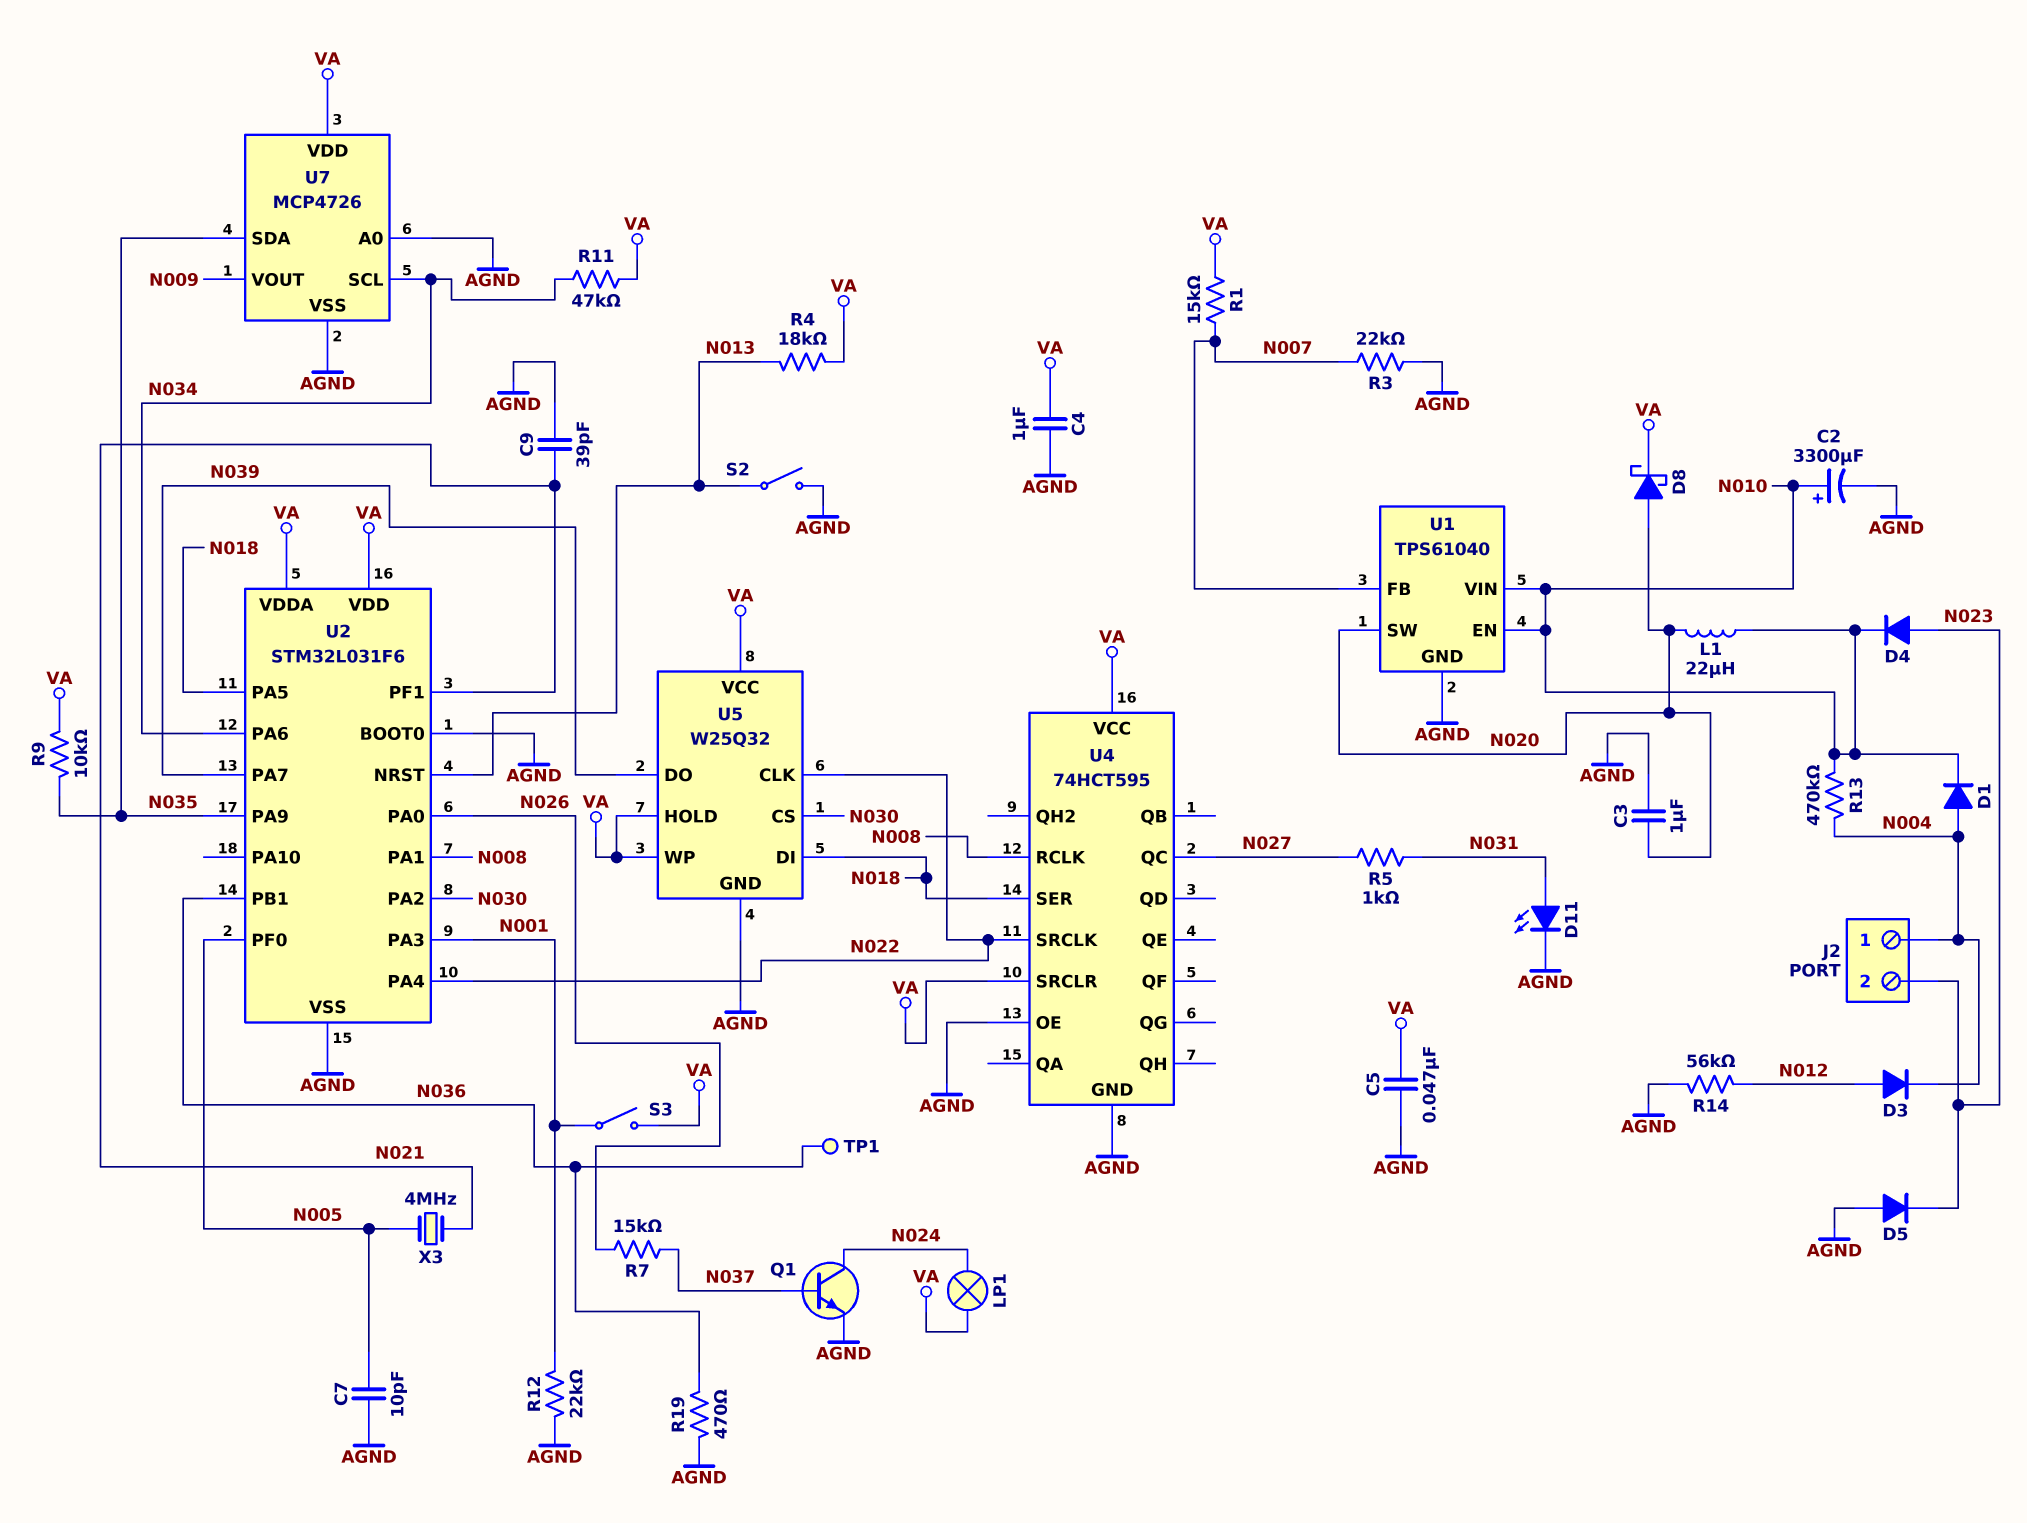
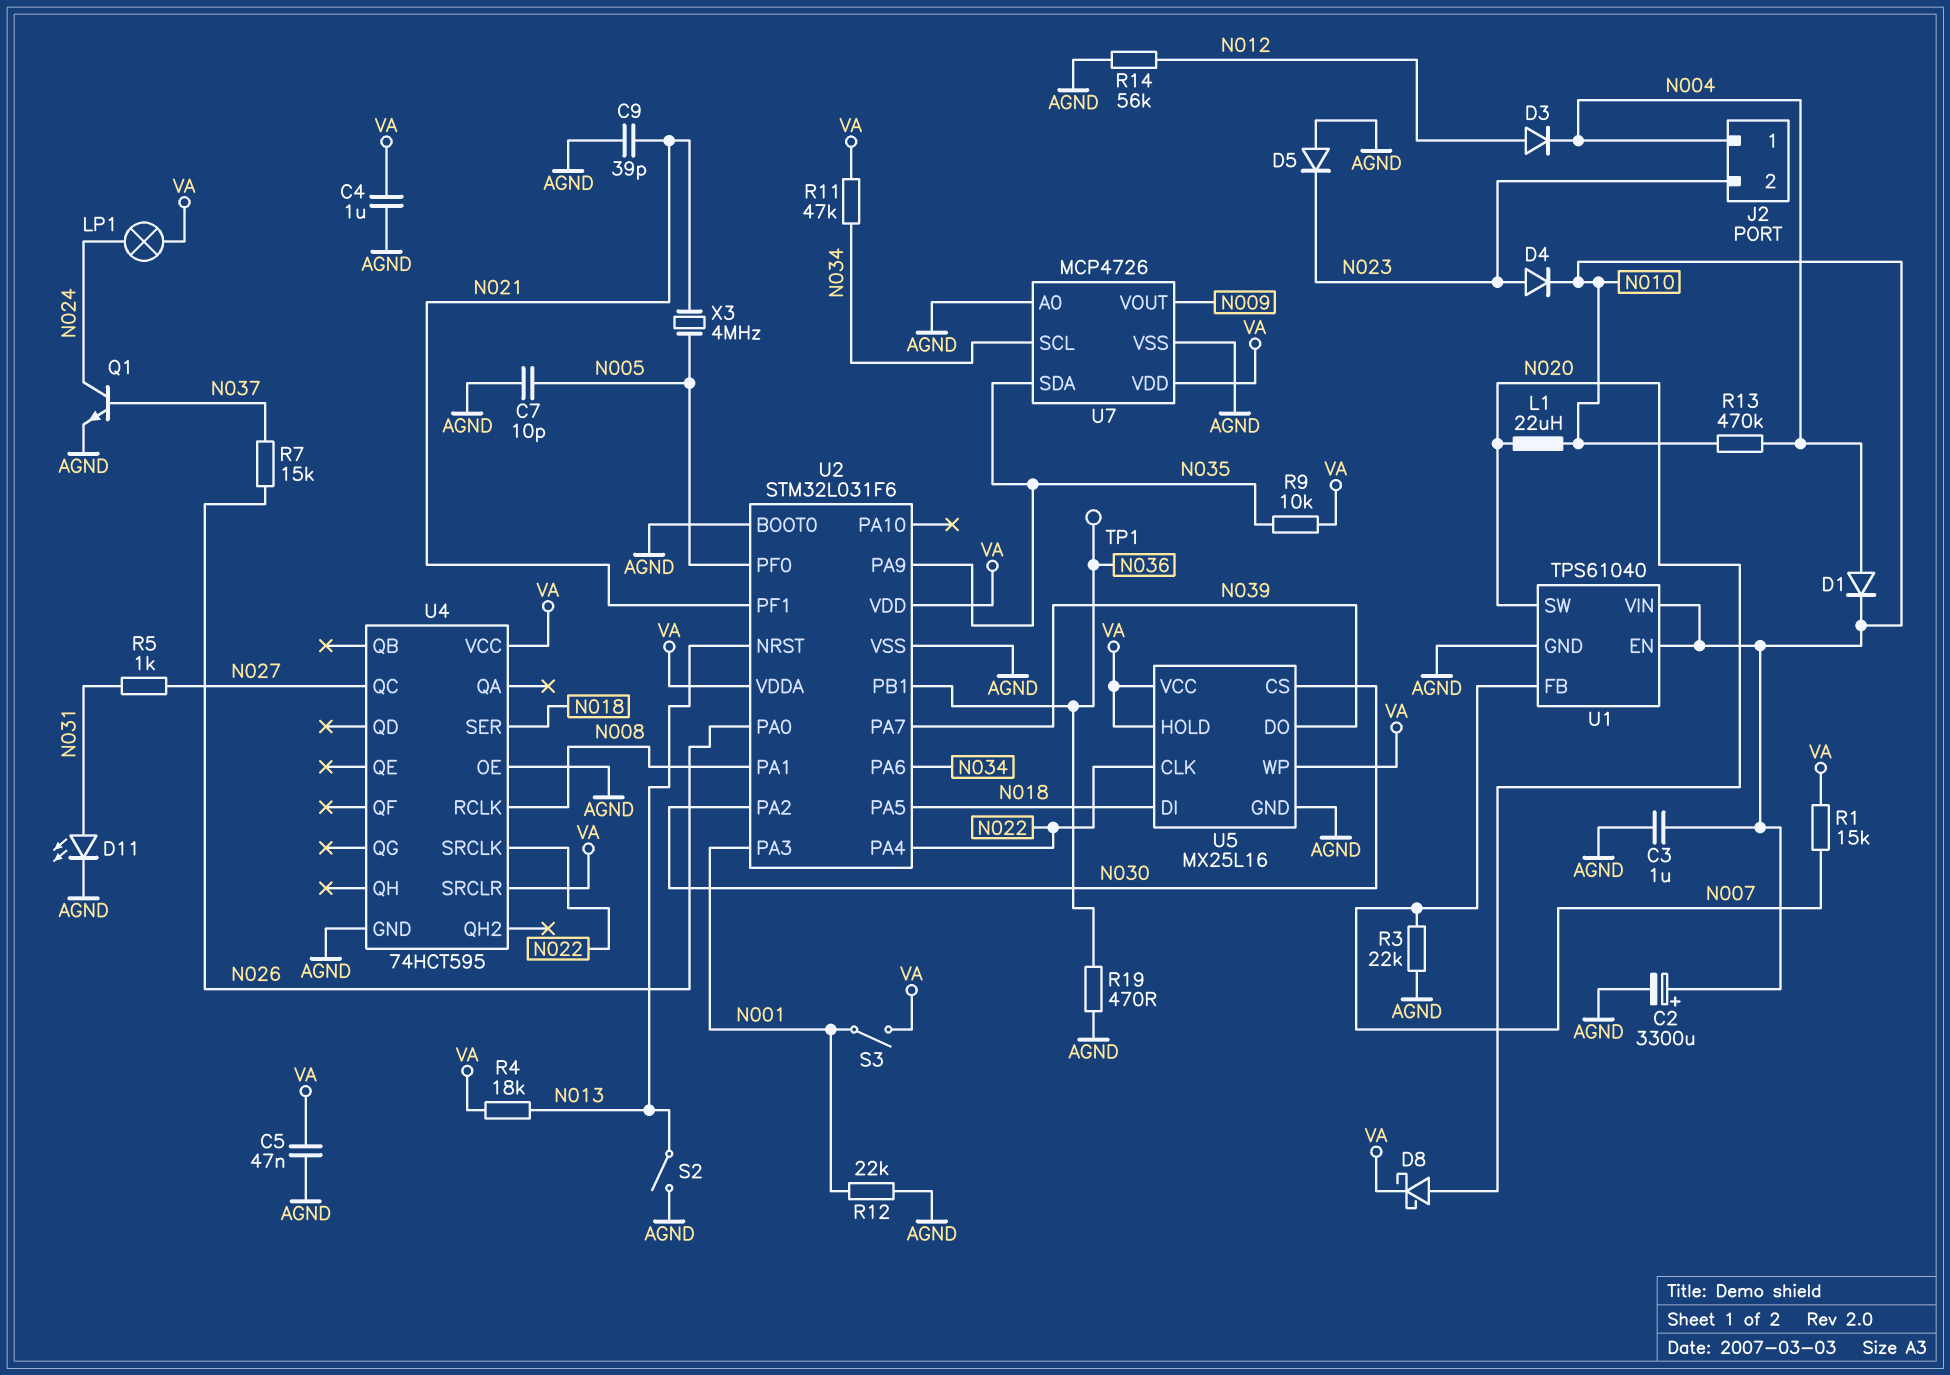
C3: 1uF (AGND, N020) -> 1uF (AGND, N010)
U5: W25Q32 -> MX25L16

